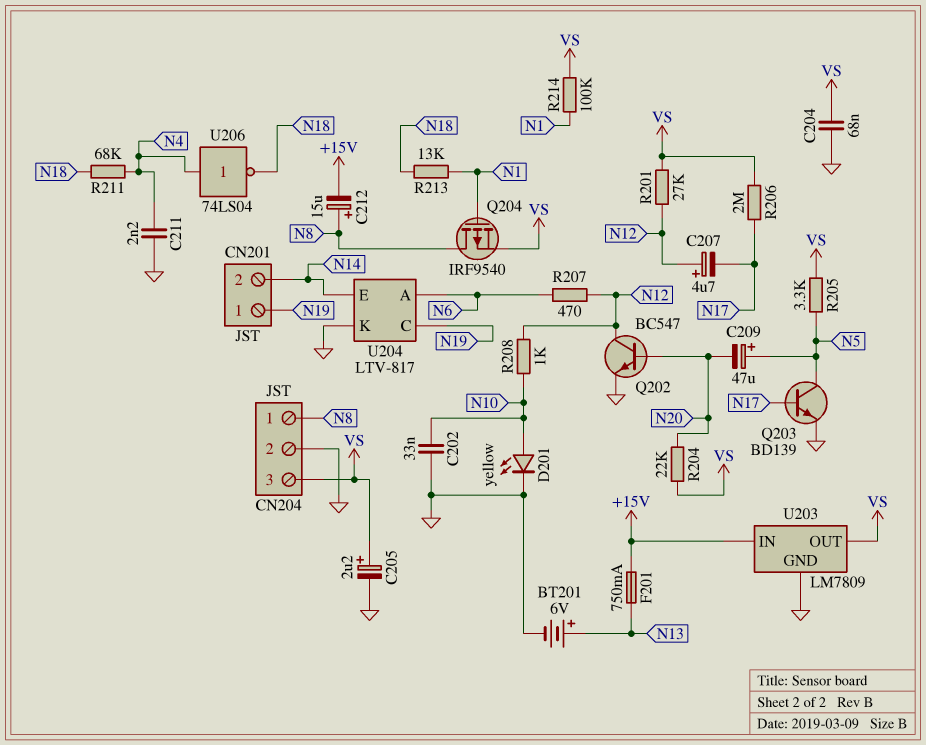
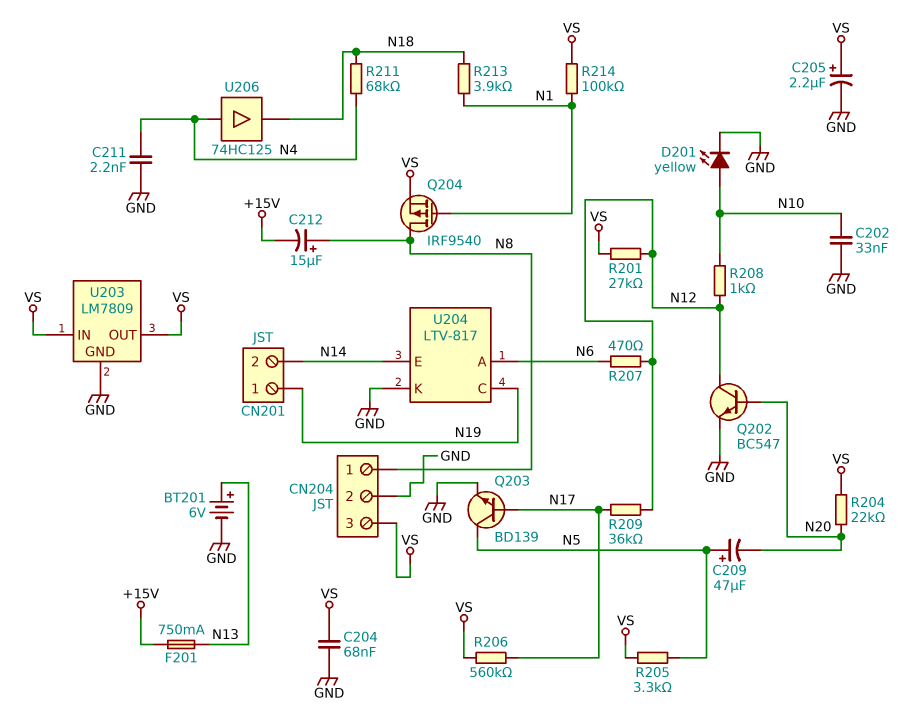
C207: 4.7uF (plus N12, minus N17) -> none
R206: 2M (N17, VS) -> 560k (N17, VS)
R209: none -> 36k (N12, N17)
R213: 13k (N1, N18) -> 3.9k (N1, N18)
U203 pin IN: +15V -> VS
U206: NOT 74LS04 (in N4, out N18) -> buffer 74HC125 (in N4, out N18)

